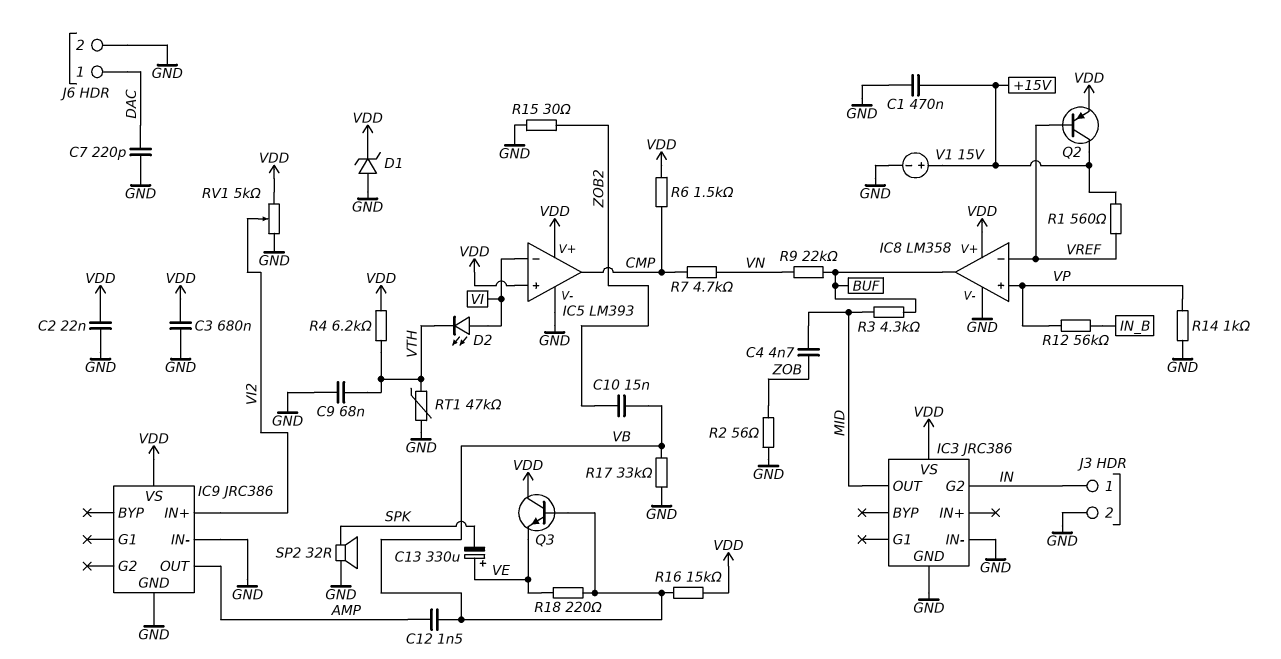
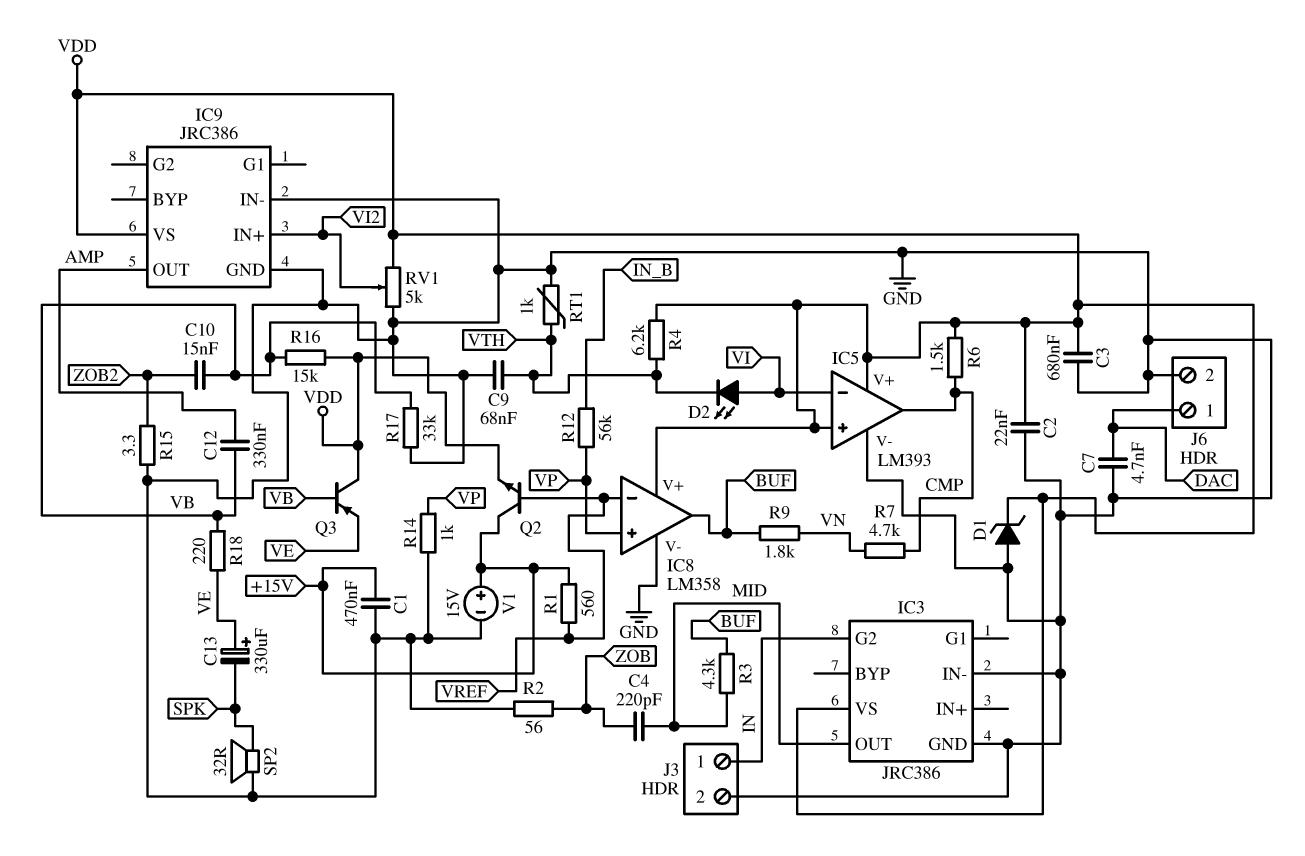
C4: 4.7nF (MID, ZOB) -> 220pF (MID, ZOB)
C7: 220pF (DAC, GND) -> 4.7nF (DAC, GND)
C12: 1.5nF (AMP, VB) -> 330nF (AMP, VB)
Q2: PNP (B VREF, C +15V, E VDD) -> NPN (B VREF, C +15V, E VDD)
Q3: NPN (B VB, C VDD, E VE) -> PNP (B VB, C VDD, E VE)
R9: 22k (BUF, VN) -> 1.8k (BUF, VN)
R15: 30 (GND, ZOB2) -> 3.3 (GND, ZOB2)
RT1: 47k (GND, VTH) -> 1k (GND, VTH)

